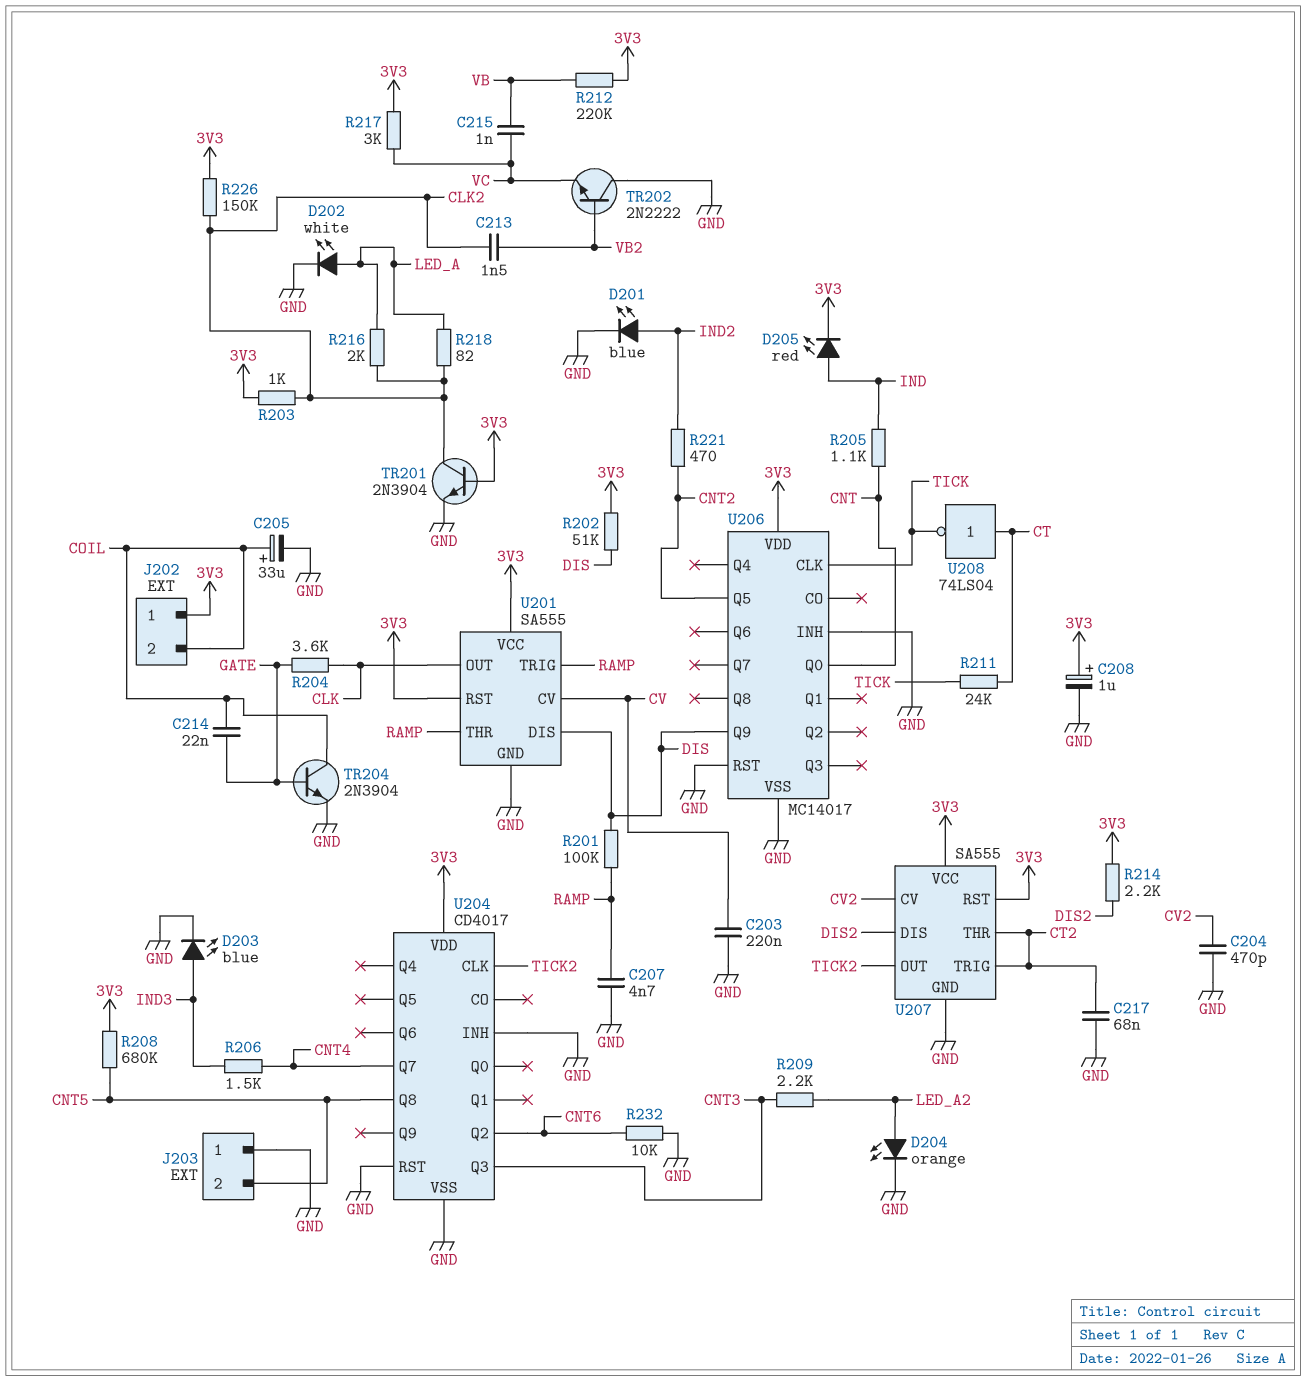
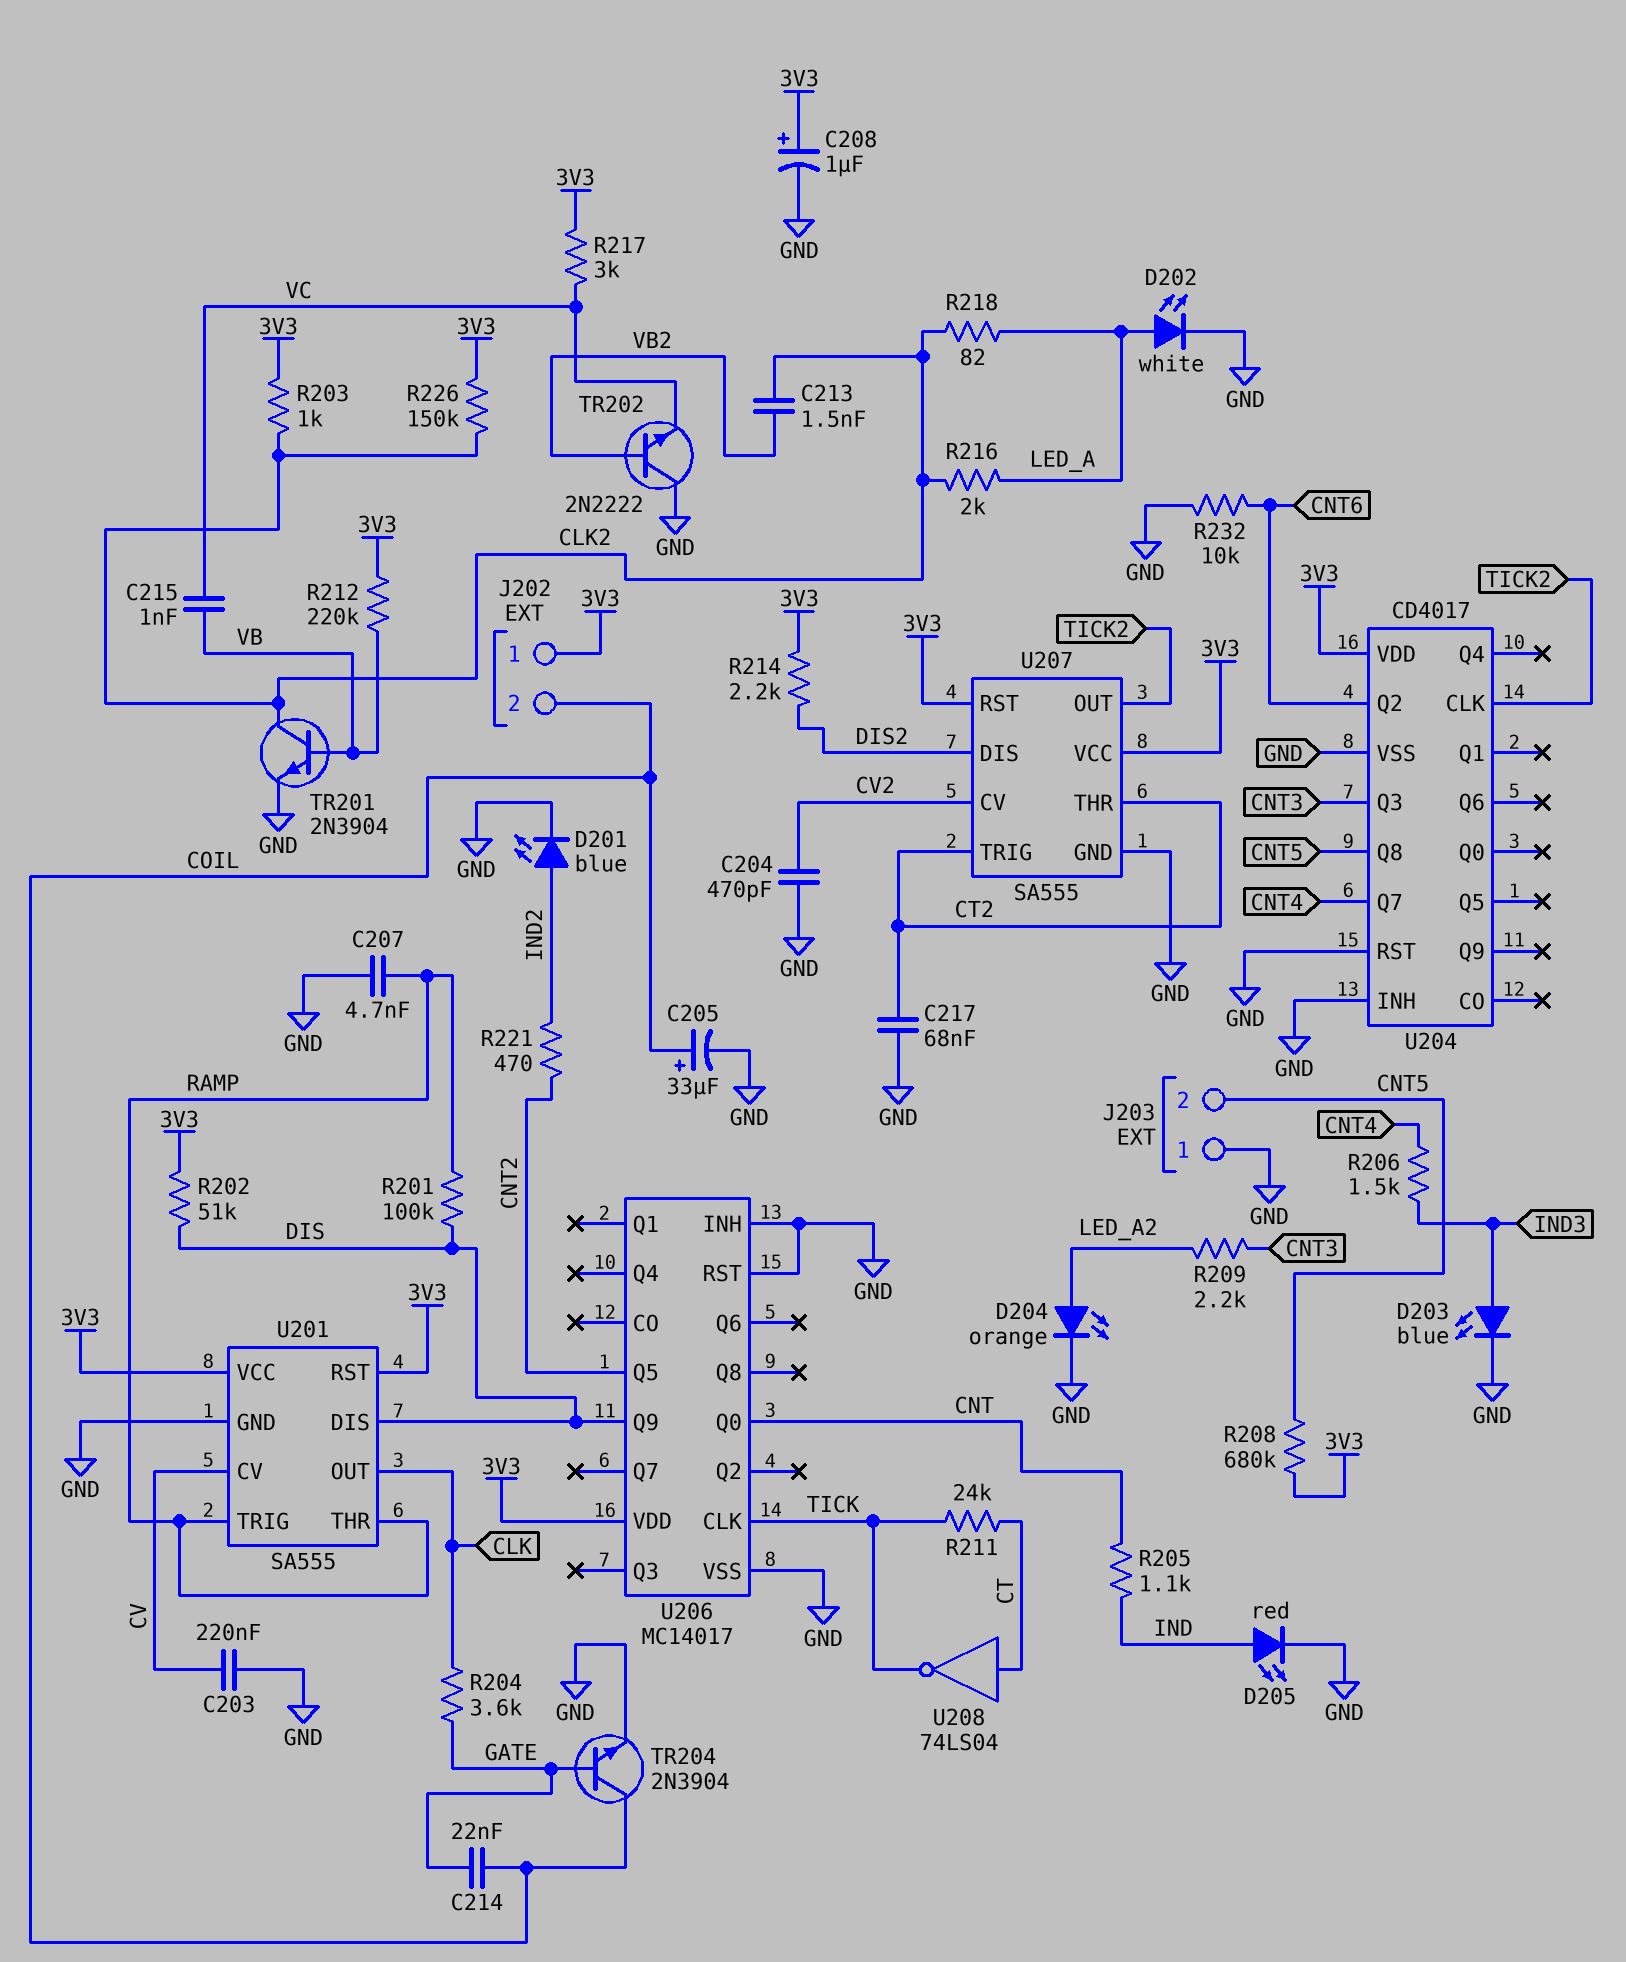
D205: LED red (A IND, K 3V3) -> LED red (A IND, K GND)
TR201: NPN 2N3904 (B 3V3, C CLK2, E GND) -> NPN 2N3904 (B VB, C CLK2, E GND)

